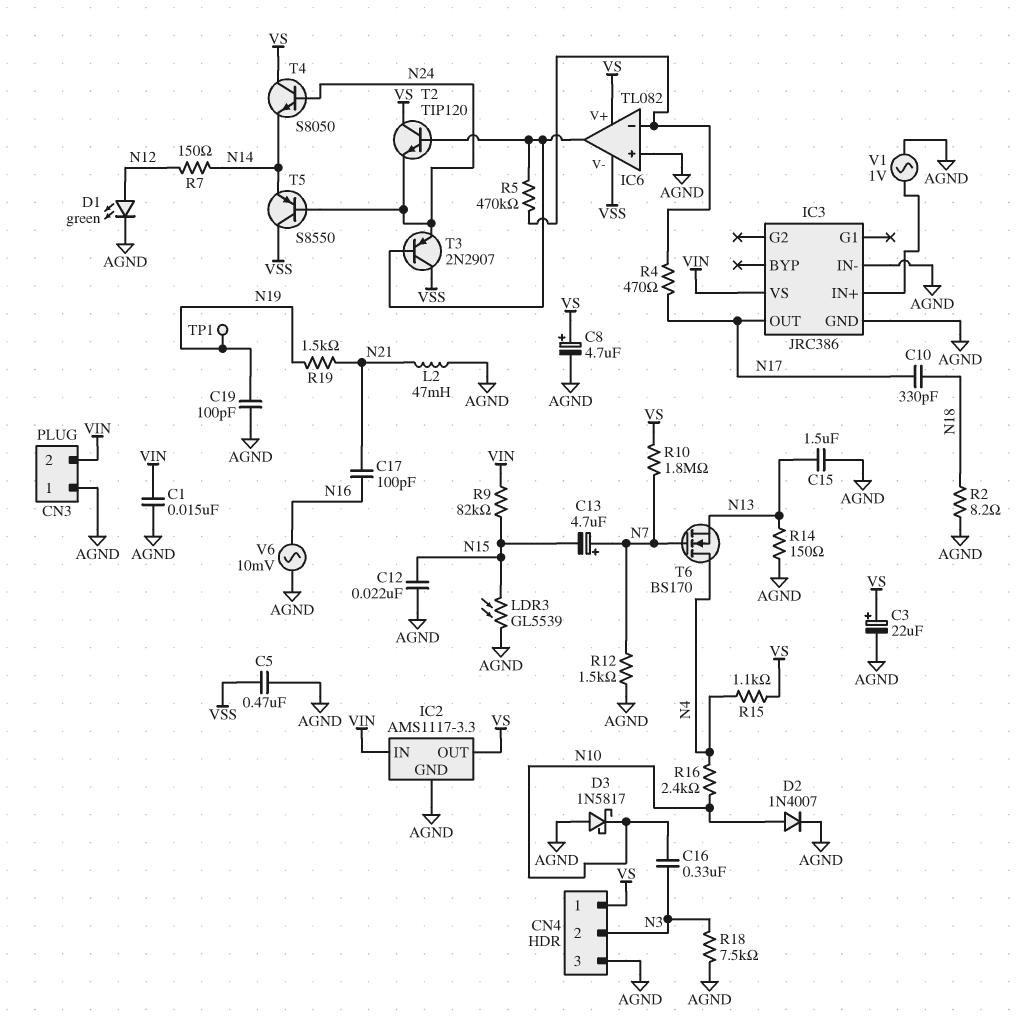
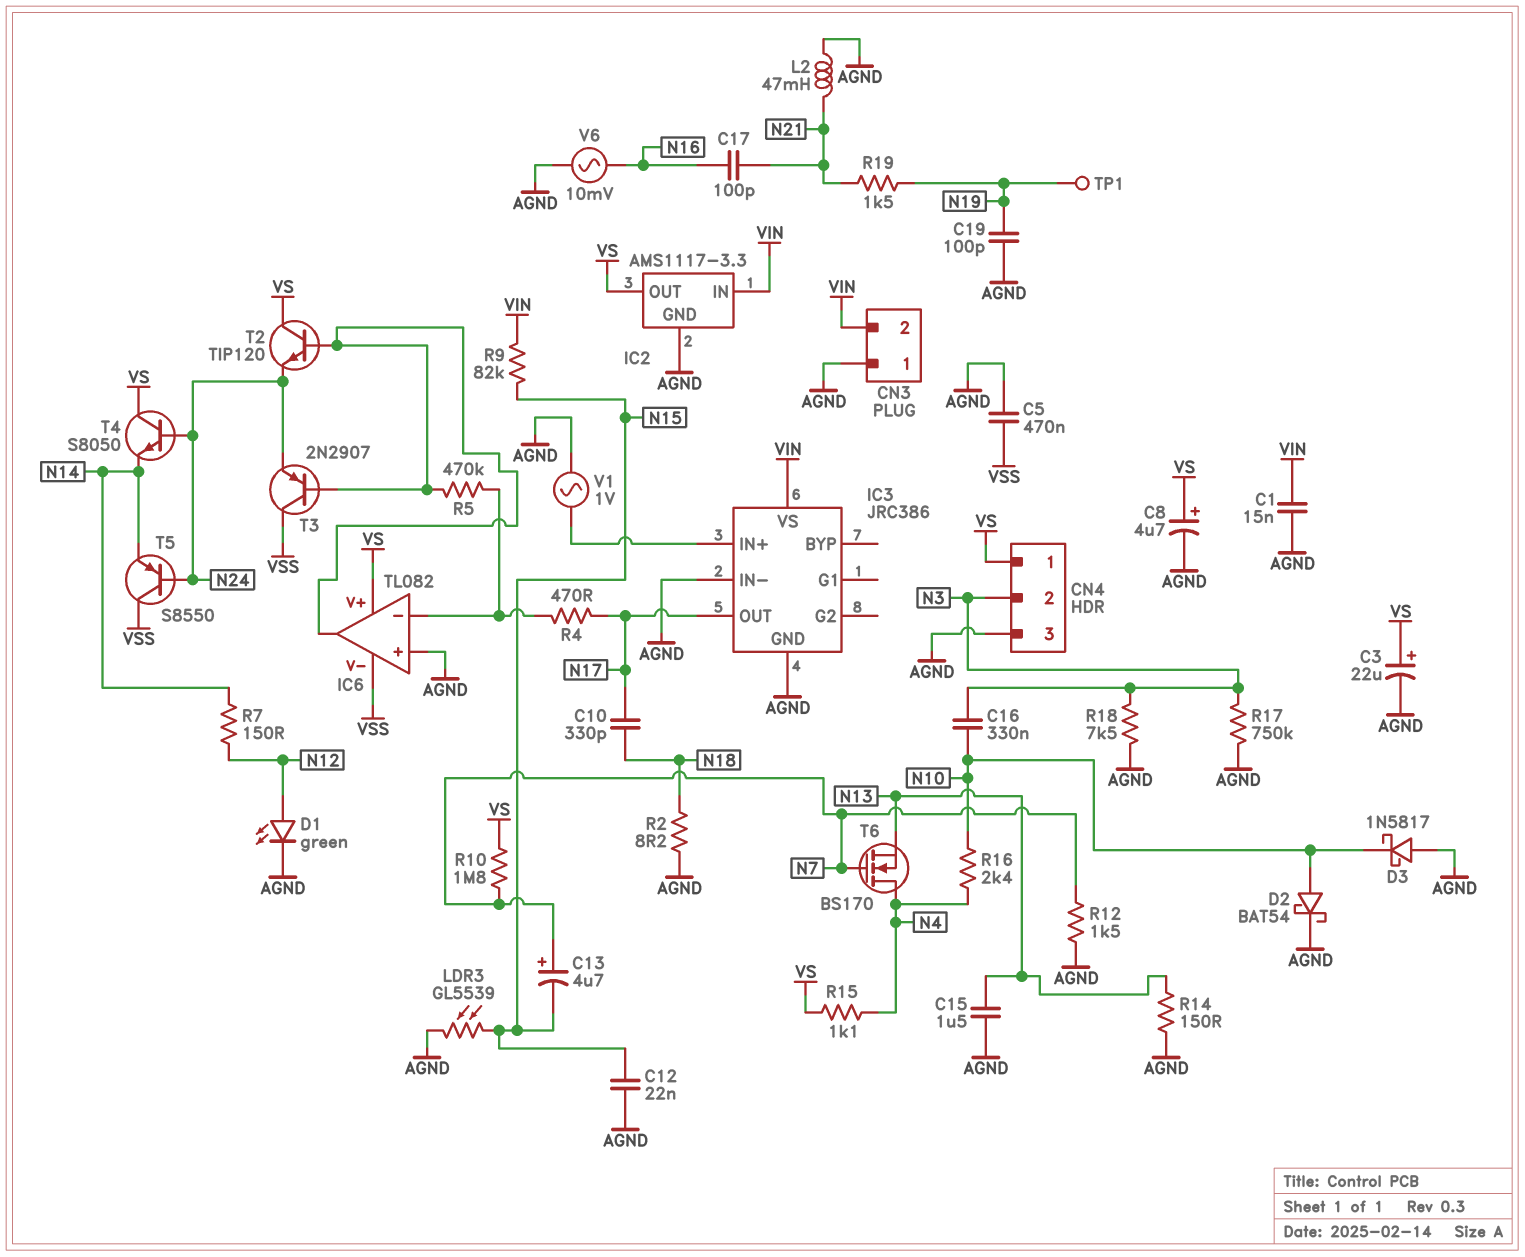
D2: diode 1N4007 (A N10, K AGND) -> schottky BAT54 (A N10, K AGND)
R17: none -> 750k (AGND, N3)

